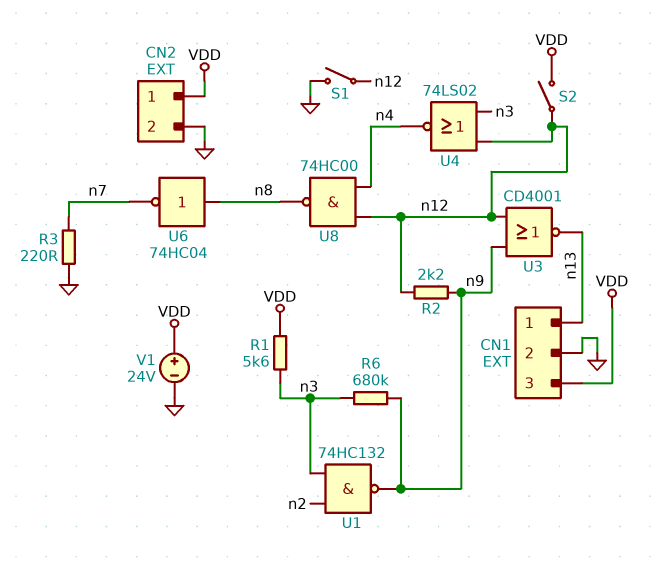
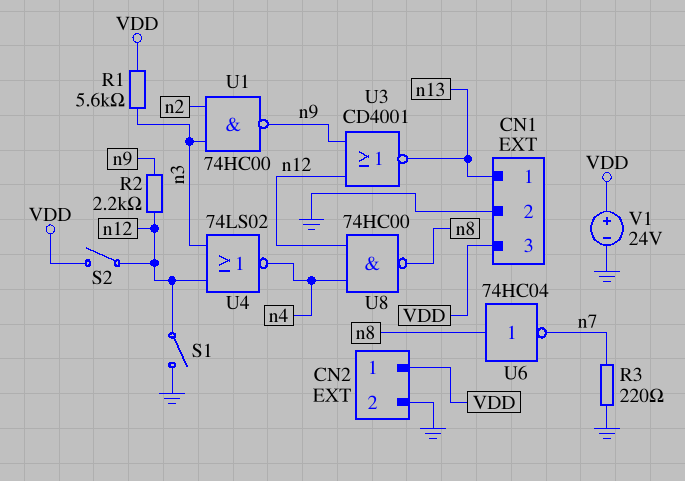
R6: 680k (n3, n9) -> none
U1: NAND 74HC132 (in n2, in n3, out n9) -> NAND 74HC00 (in n2, in n3, out n9)

